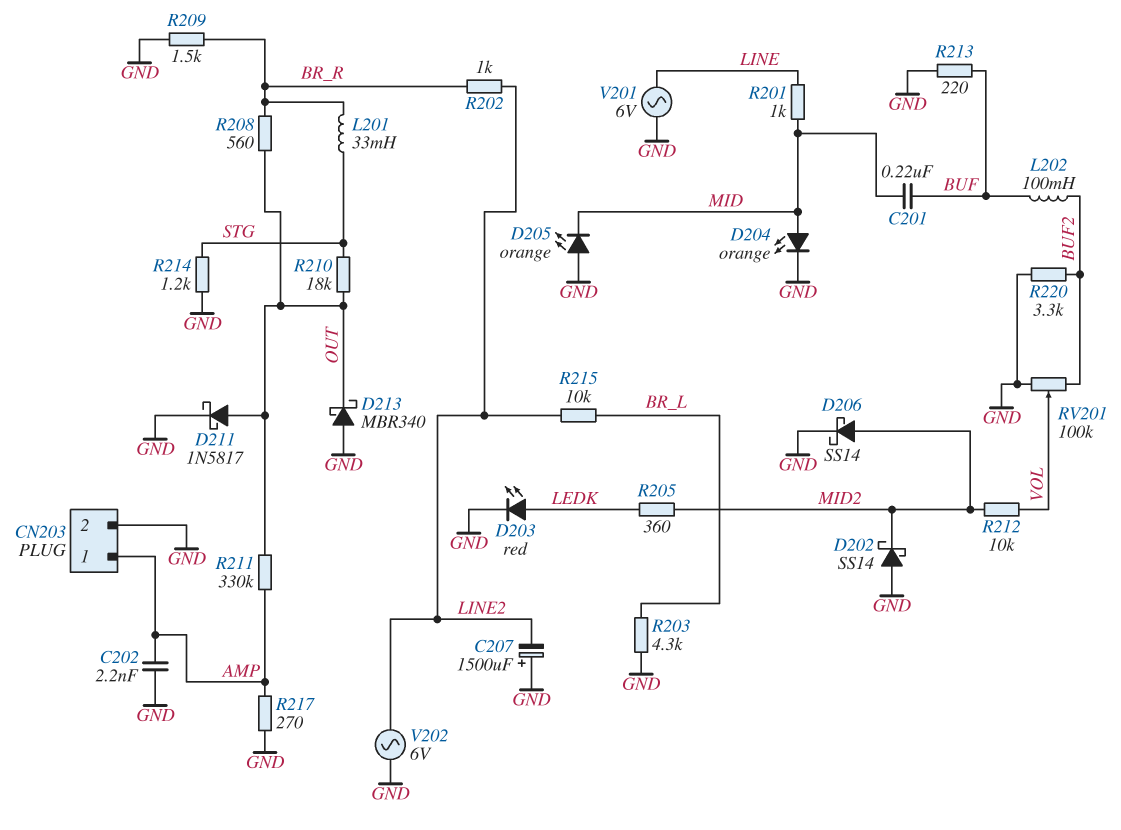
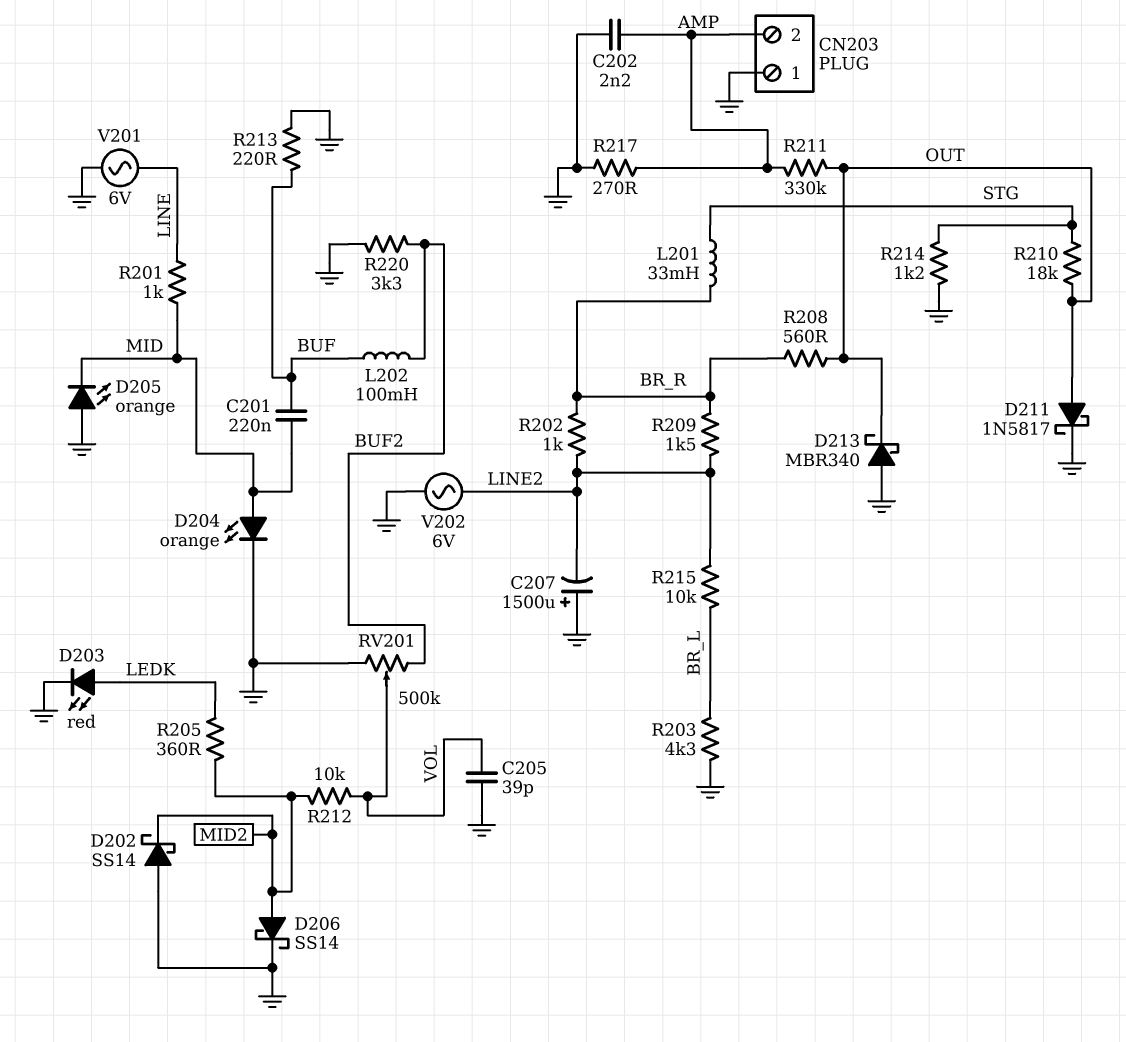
C205: none -> 39pF (GND, VOL)
CN203 pin 1: AMP -> GND
CN203 pin 2: GND -> AMP
R209: 1.5k (BR_R, GND) -> 1.5k (BR_R, LINE2)
RV201: 100k (BUF2, GND, wiper VOL) -> 500k (BUF2, GND, wiper VOL)

